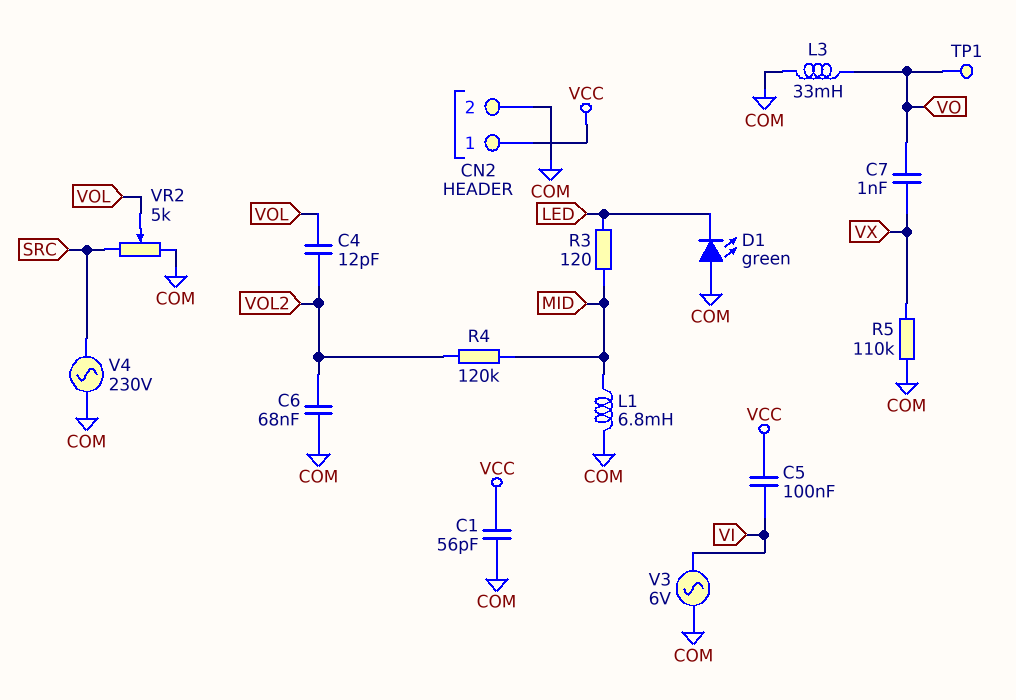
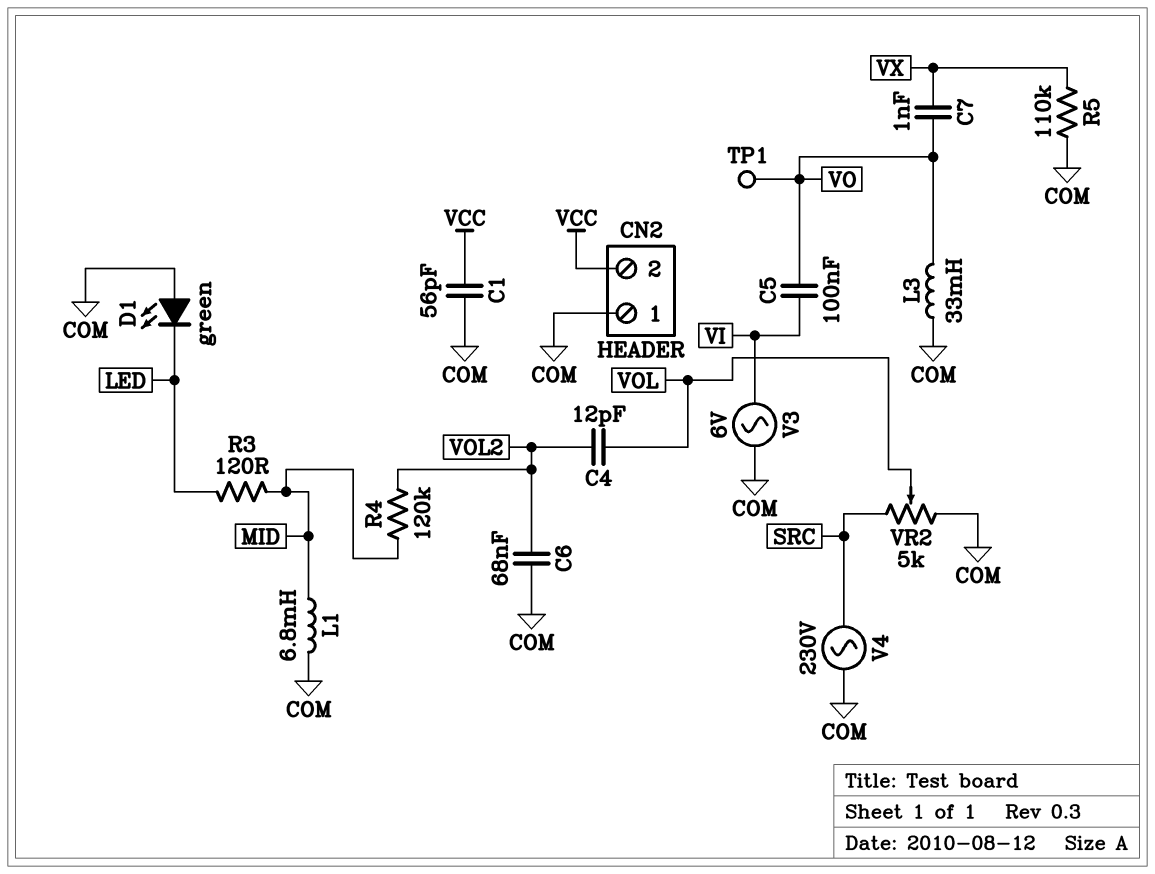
C5: 100nF (VCC, VI) -> 100nF (VI, VO)
CN2 pin 1: VCC -> COM
CN2 pin 2: COM -> VCC

